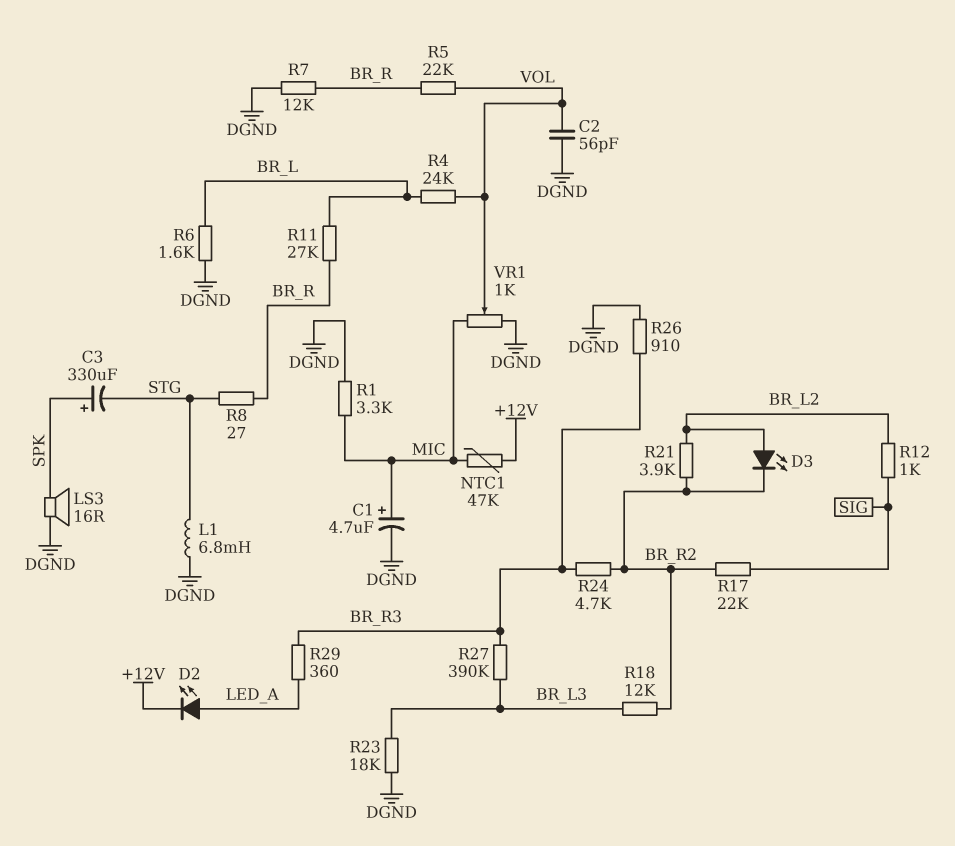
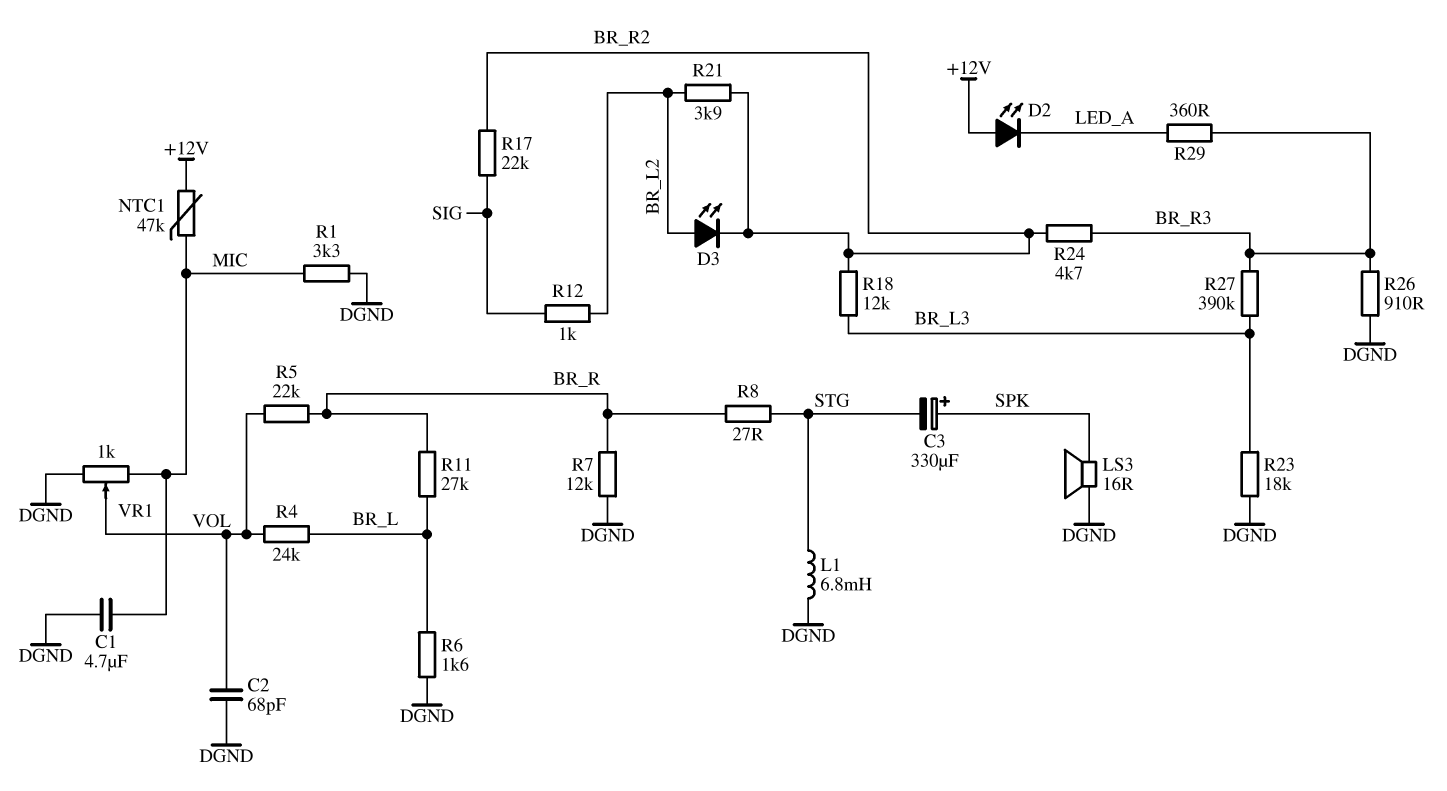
C1: 4.7uF (plus MIC, minus DGND) -> 4.7uF (DGND, MIC)
C2: 56pF (DGND, VOL) -> 68pF (DGND, VOL)
D2: LED (A LED_A, K +12V) -> LED (A +12V, K LED_A)

